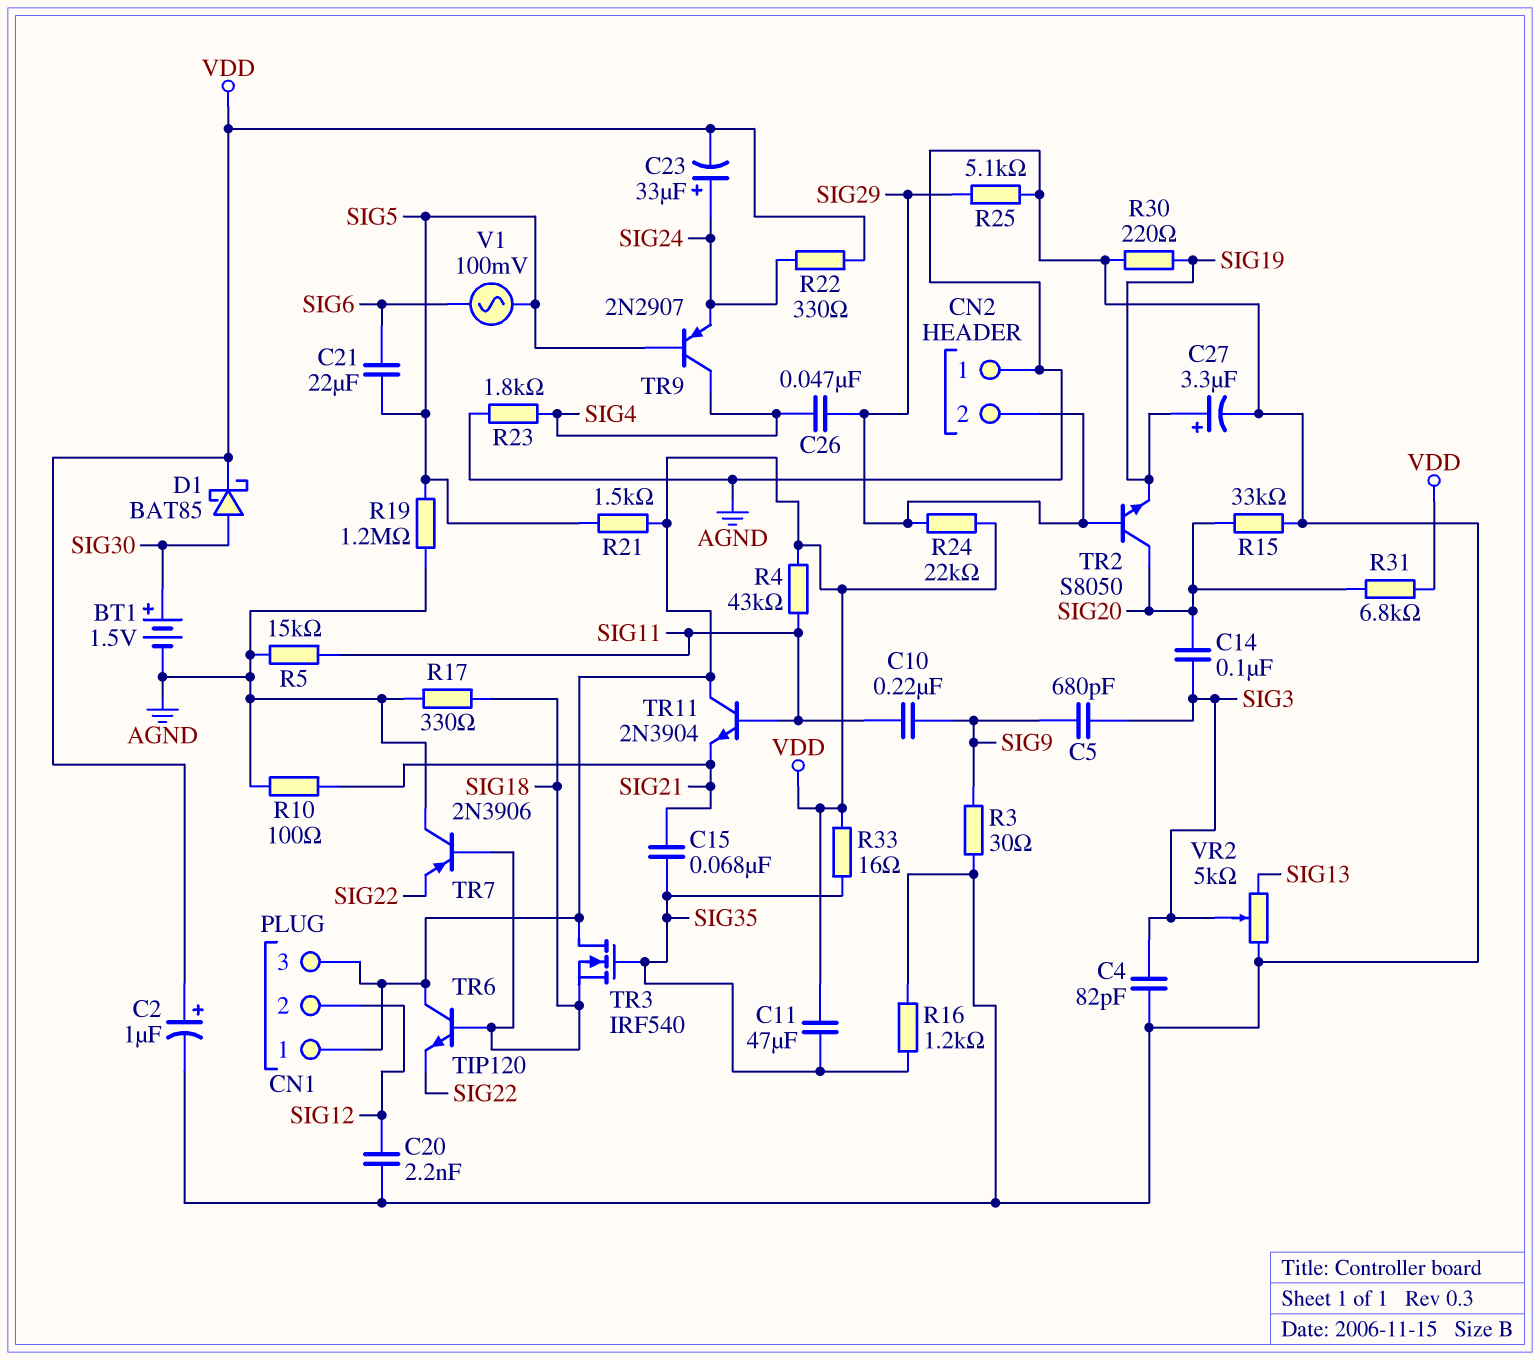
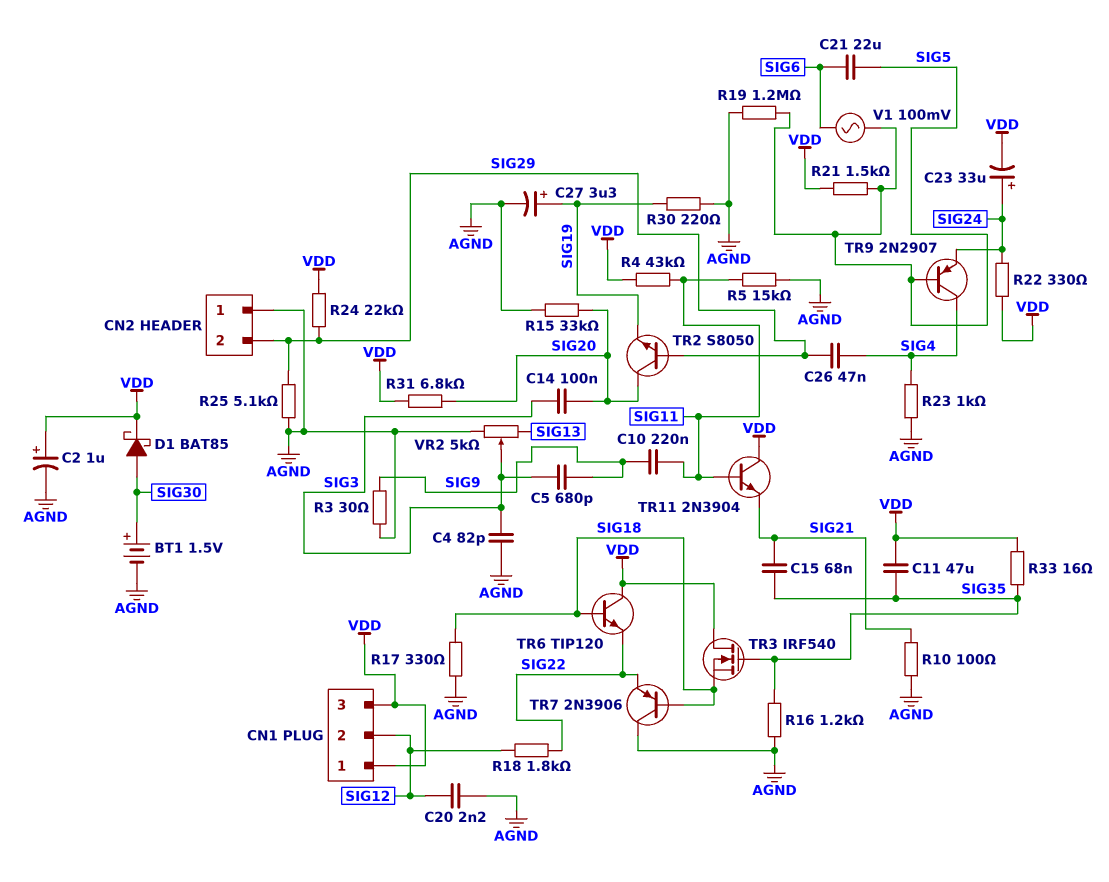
R18: none -> 1.8k (SIG12, SIG22)
R23: 1.8k (AGND, SIG4) -> 1k (AGND, SIG4)

